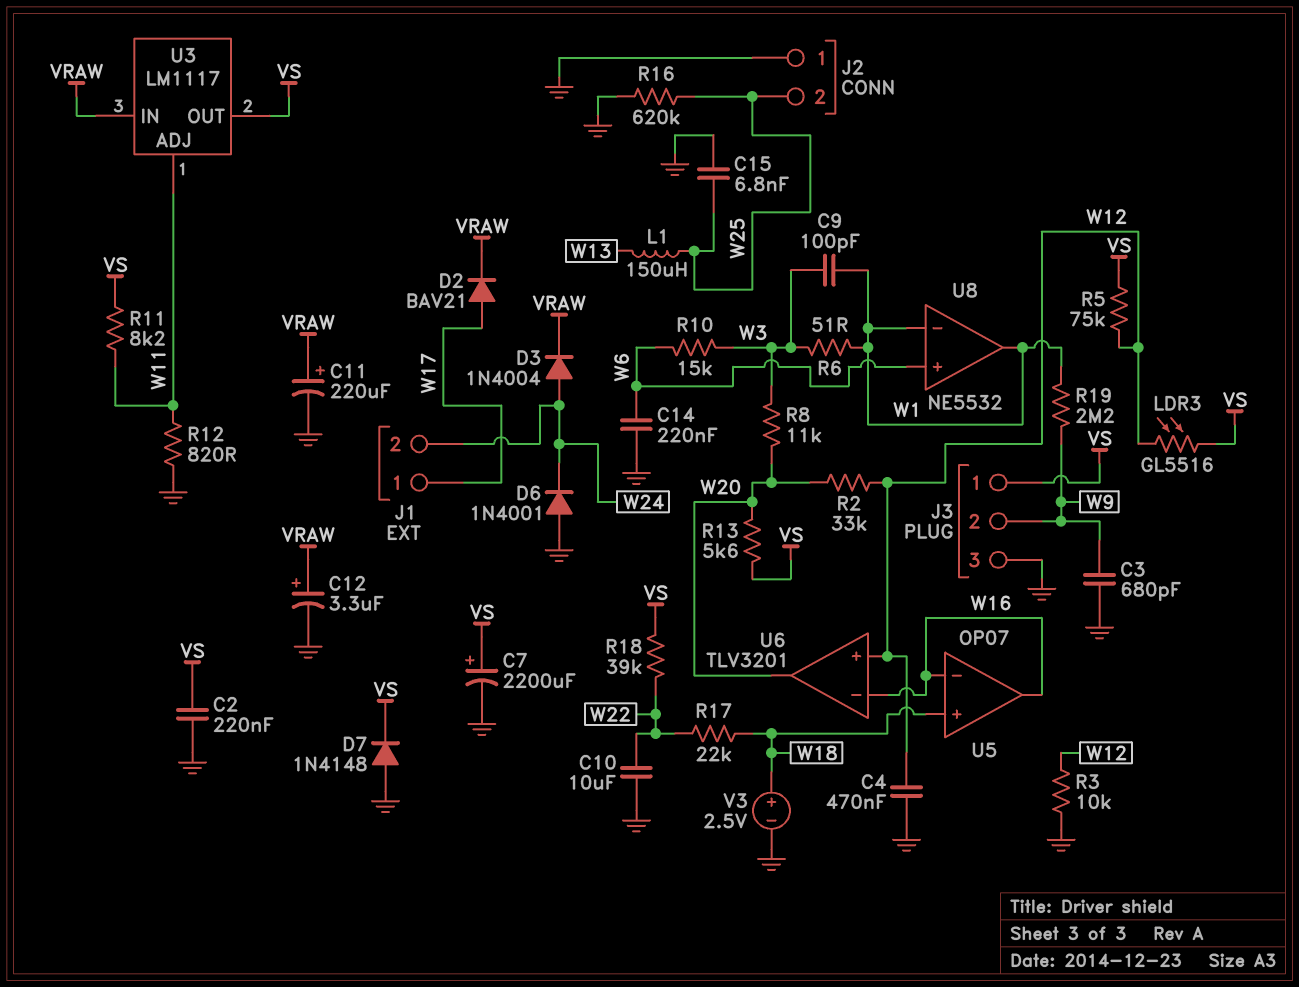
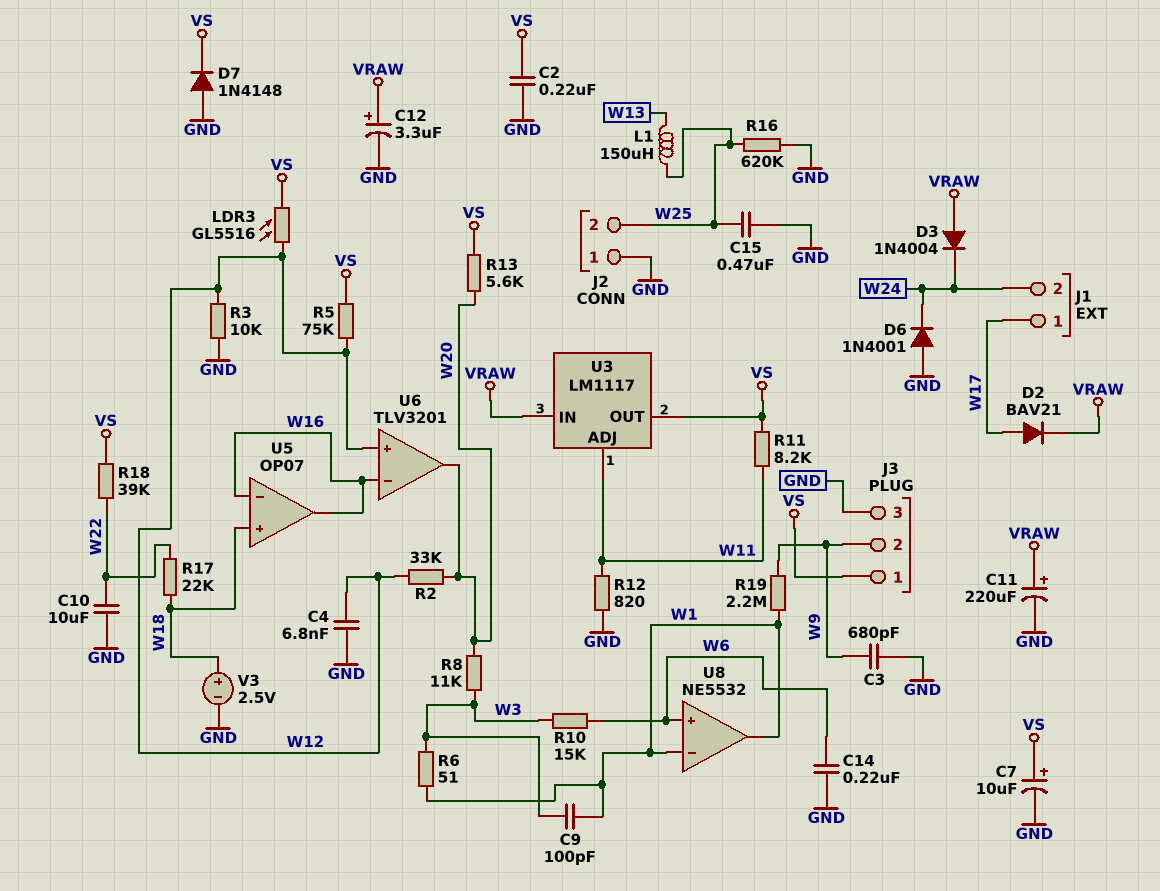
C4: 470nF (GND, W12) -> 6.8nF (GND, W12)
C7: 2200uF (plus VS, minus GND) -> 10uF (plus VS, minus GND)
C15: 6.8nF (GND, W25) -> 470nF (GND, W25)
D3: diode 1N4004 (A W24, K VRAW) -> diode 1N4004 (A VRAW, K W24)

